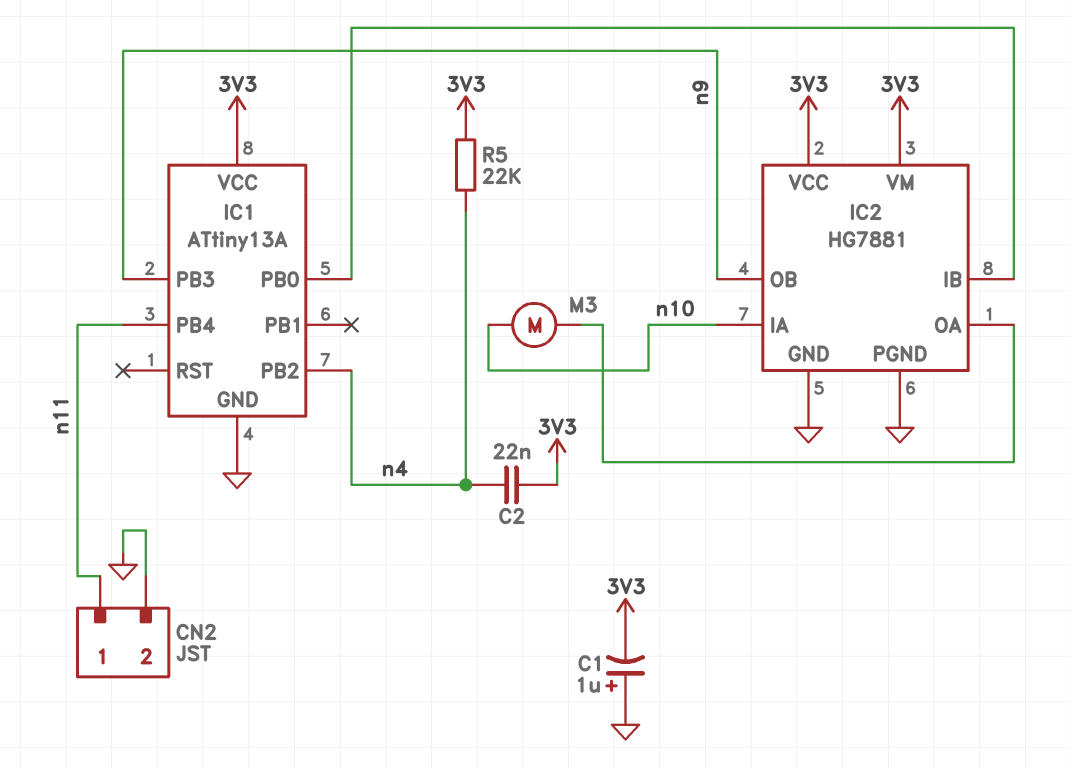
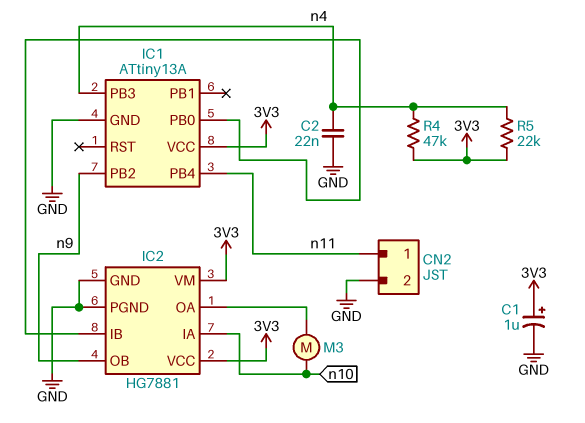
C1: 1uF (plus GND, minus 3V3) -> 1uF (plus 3V3, minus GND)
C2: 22nF (3V3, n4) -> 22nF (GND, n4)
IC1 pin PB2: n4 -> n9
IC1 pin PB3: n9 -> n4
R4: none -> 47k (3V3, n4)

